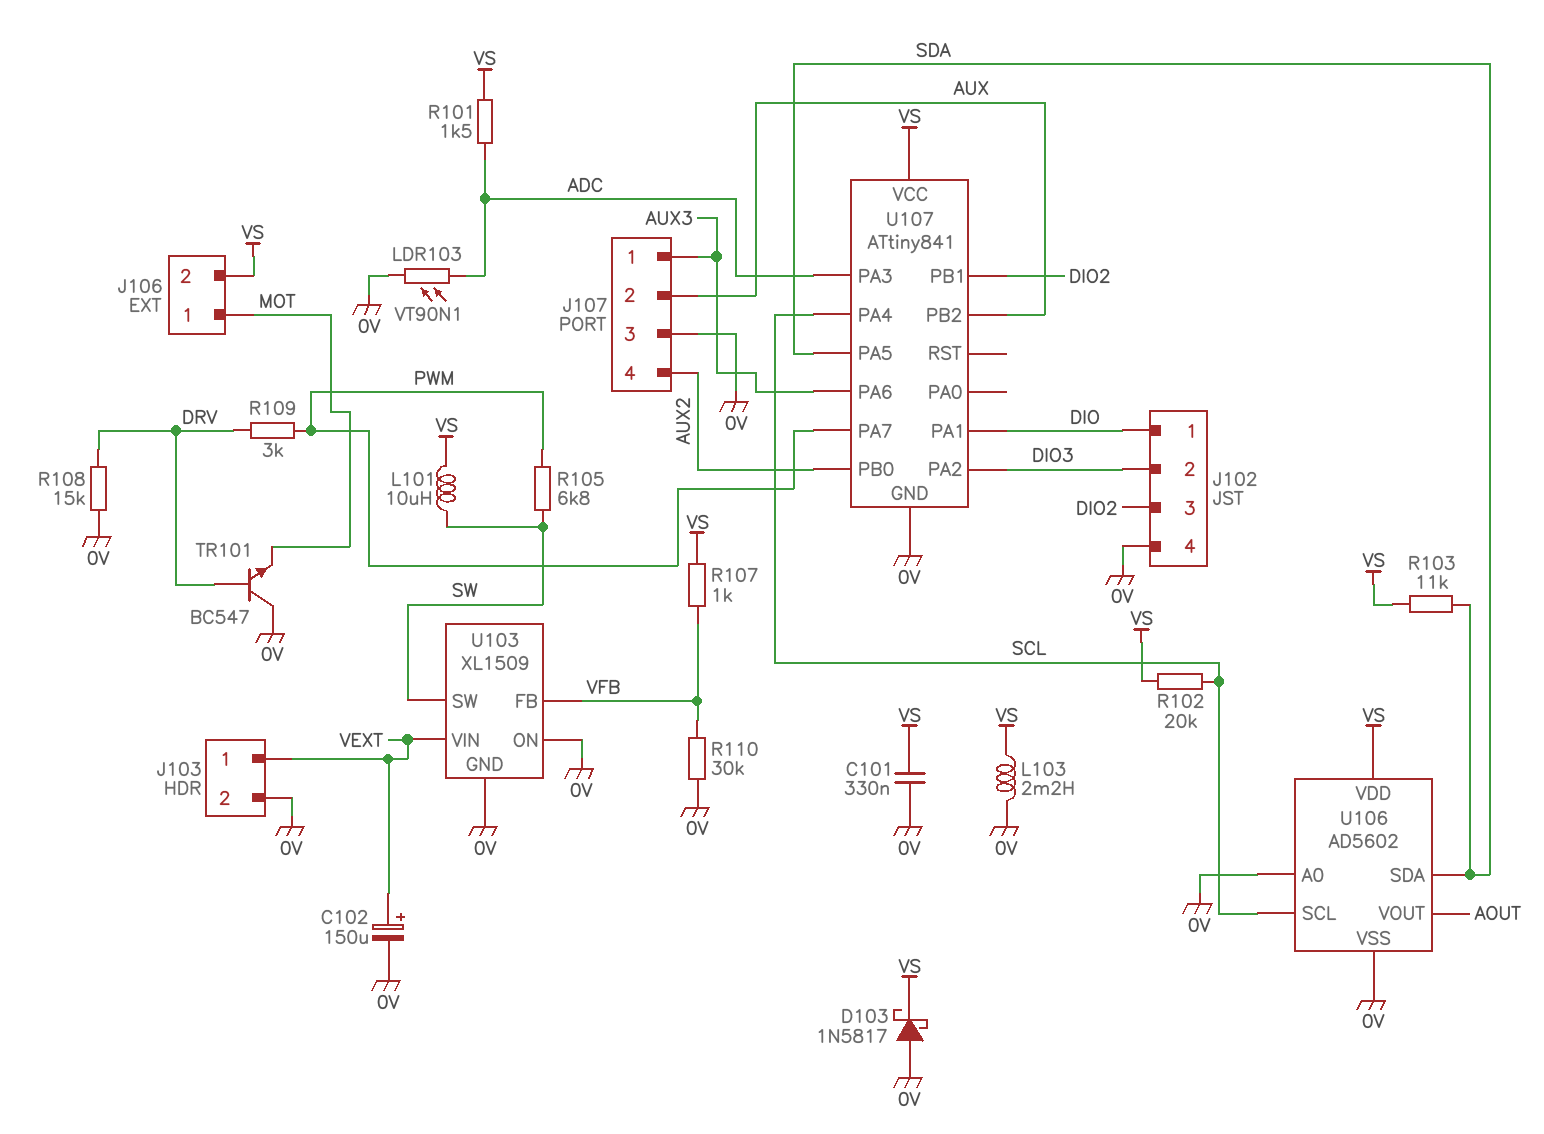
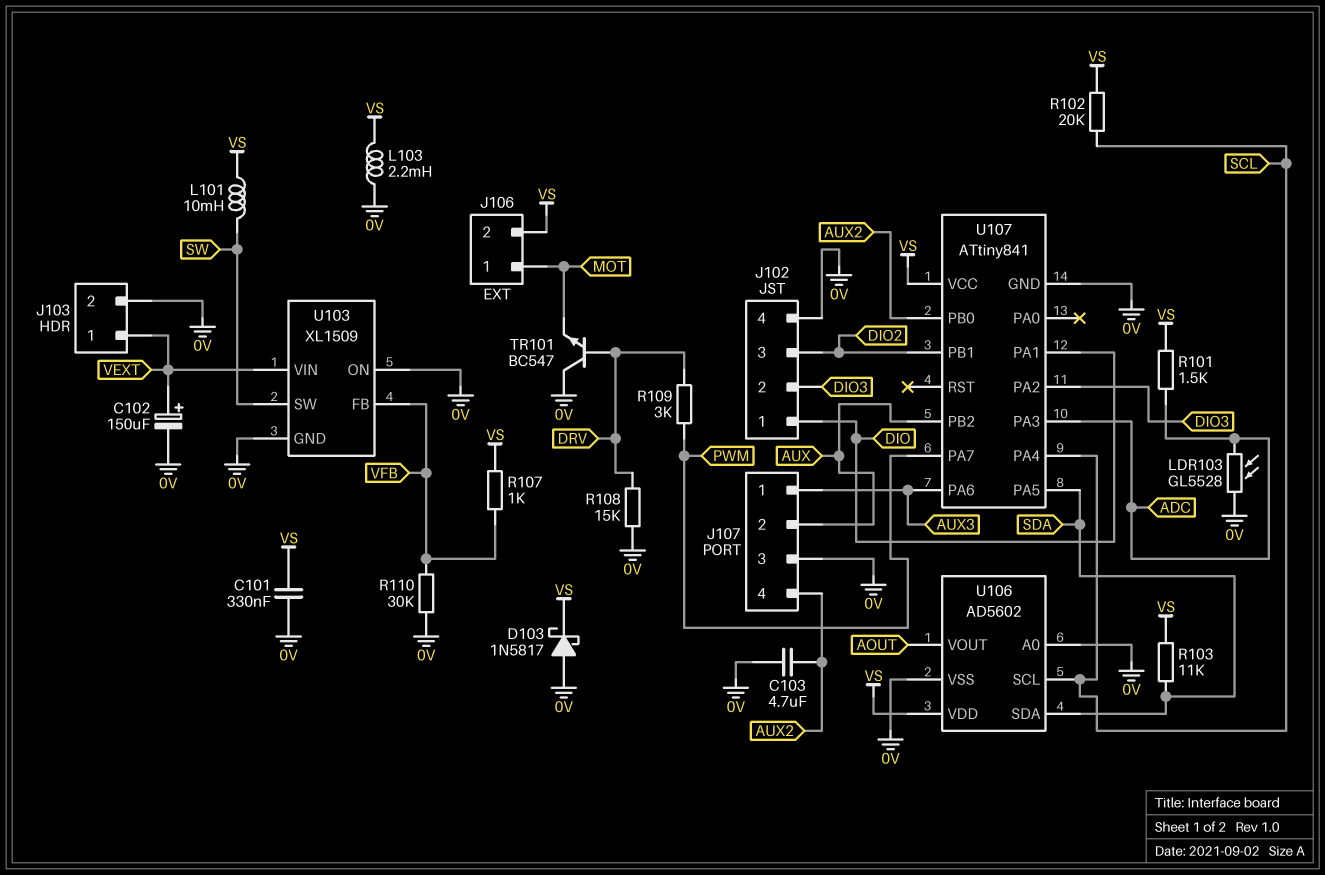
C103: none -> 4.7uF (0V, AUX2)
L101: 10uH (SW, VS) -> 10mH (SW, VS)
LDR103: VT90N1 (0V, ADC) -> GL5528 (0V, ADC)
R105: 6.8k (PWM, SW) -> none

